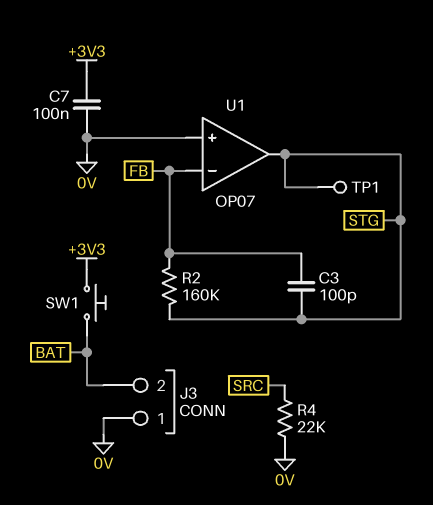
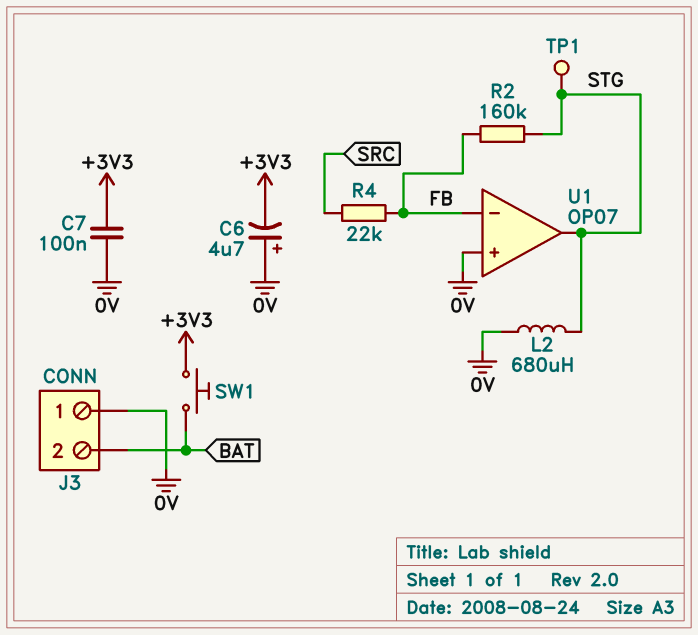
C3: 100pF (FB, STG) -> none
C6: none -> 4.7uF (plus 0V, minus +3V3)
L2: none -> 680uH (0V, STG)
R4: 22k (0V, SRC) -> 22k (FB, SRC)

